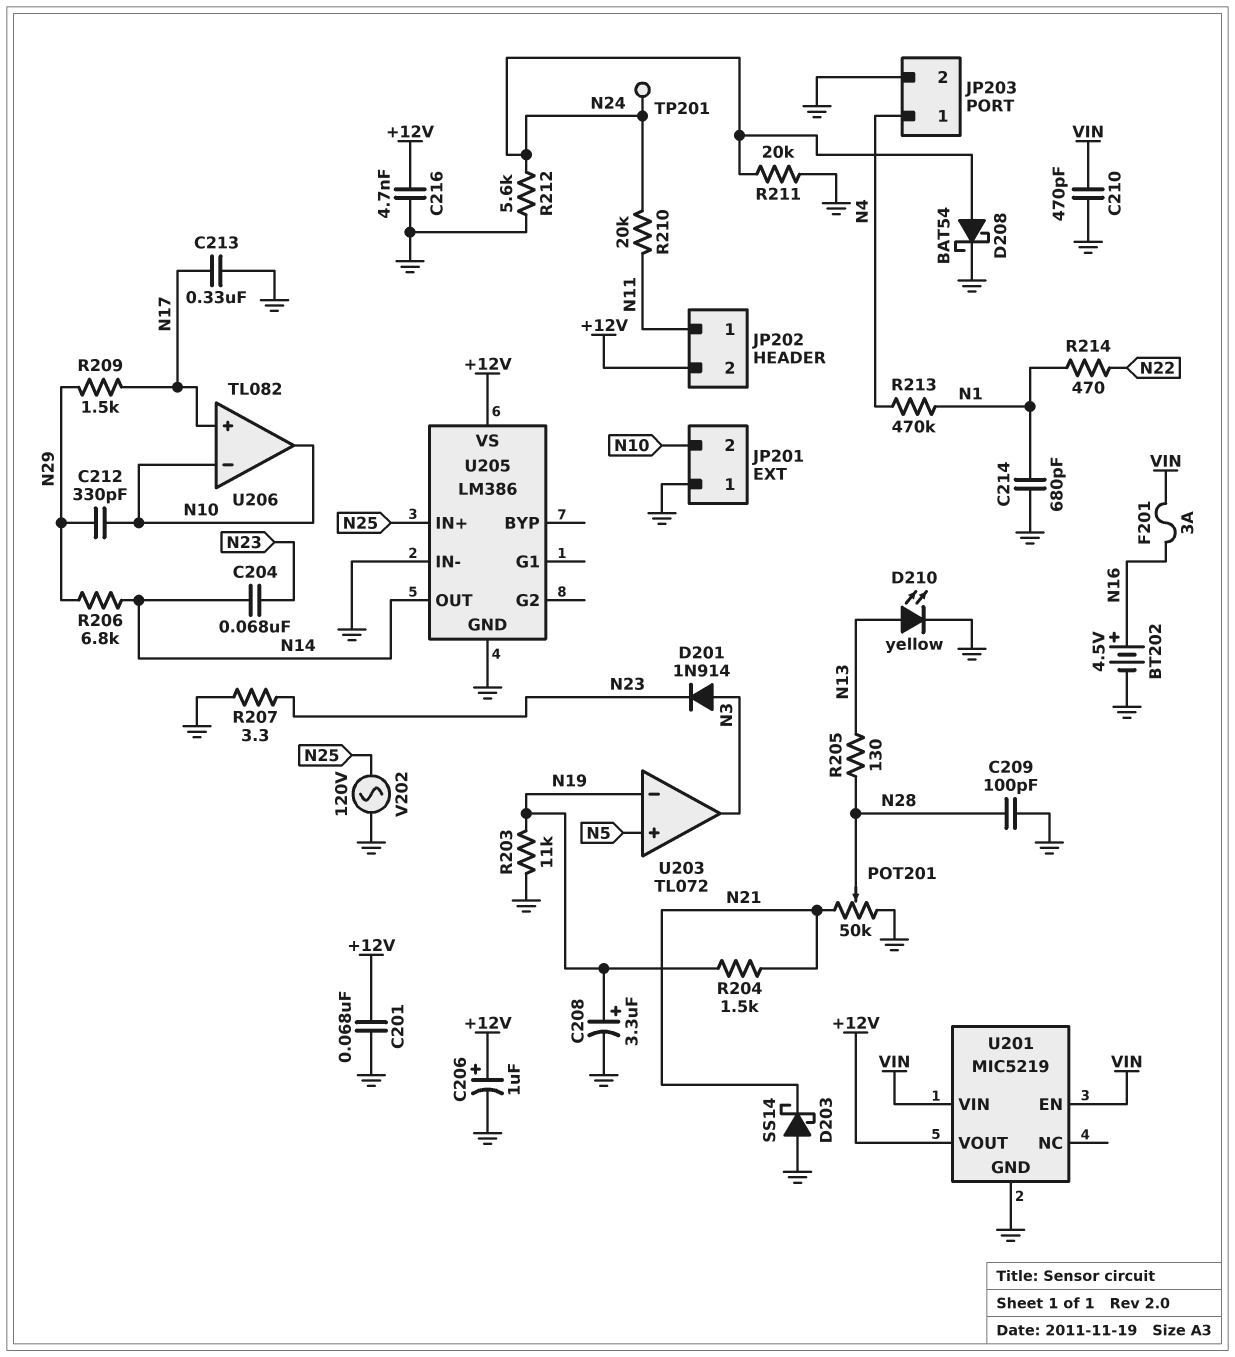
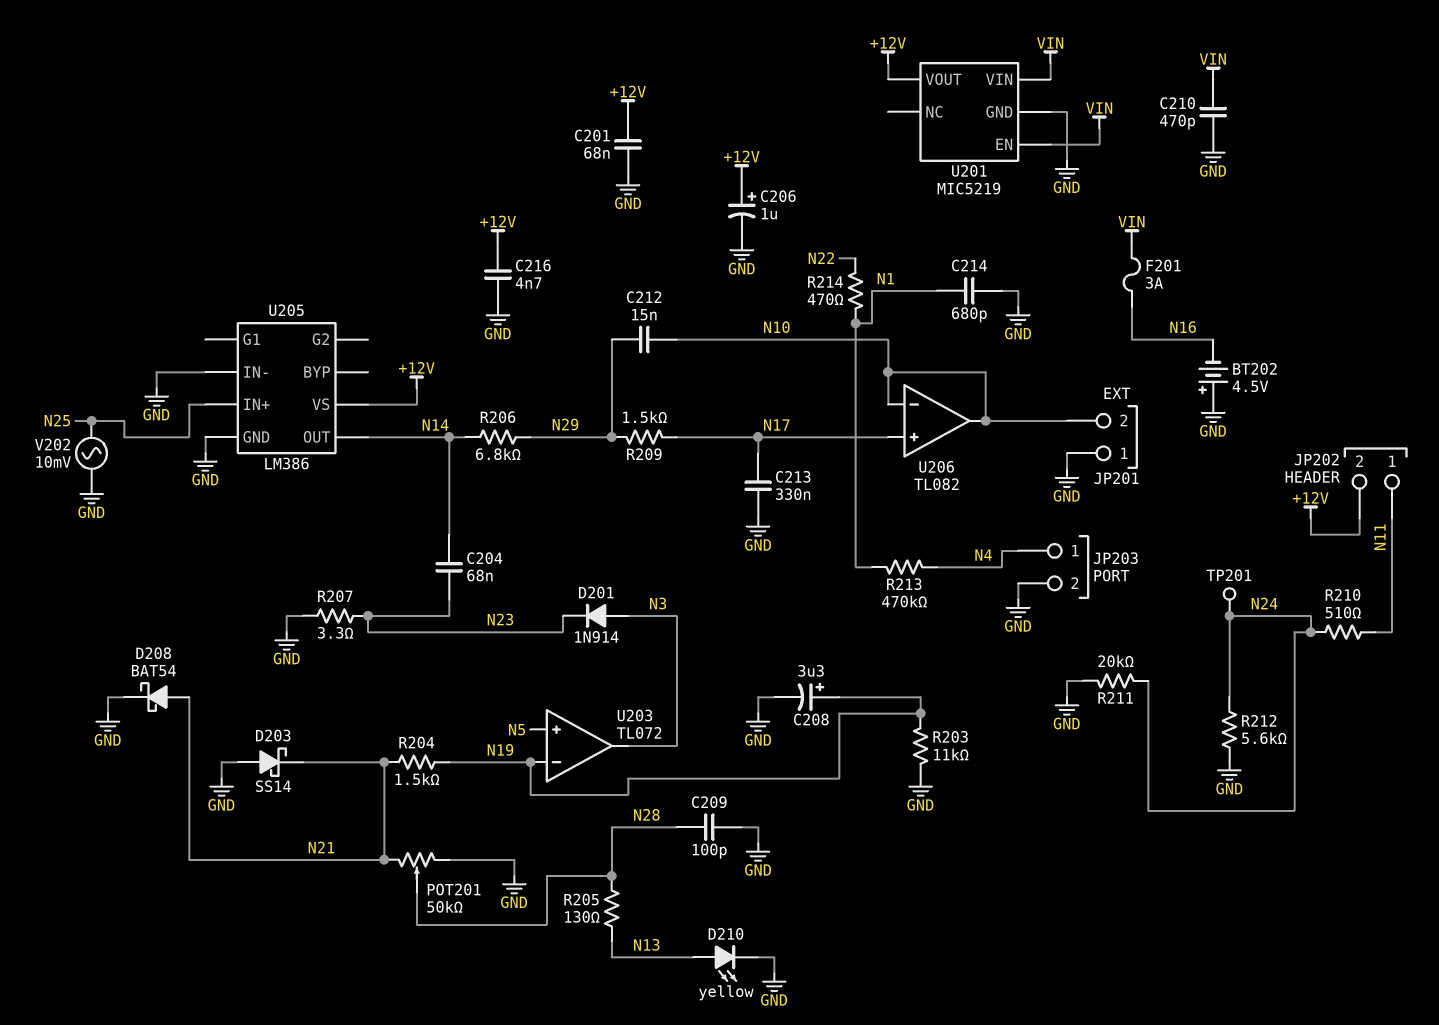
BT202: 4.5V (plus N16, minus GND) -> 4.5V (plus GND, minus N16)
C212: 330pF (N10, N29) -> 15nF (N10, N29)
D208: schottky BAT54 (A N24, K GND) -> schottky BAT54 (A N21, K GND)
R210: 20k (N11, N24) -> 510 (N11, N24)
V202: AC 120V (GND, N25) -> AC 10mV (GND, N25)

